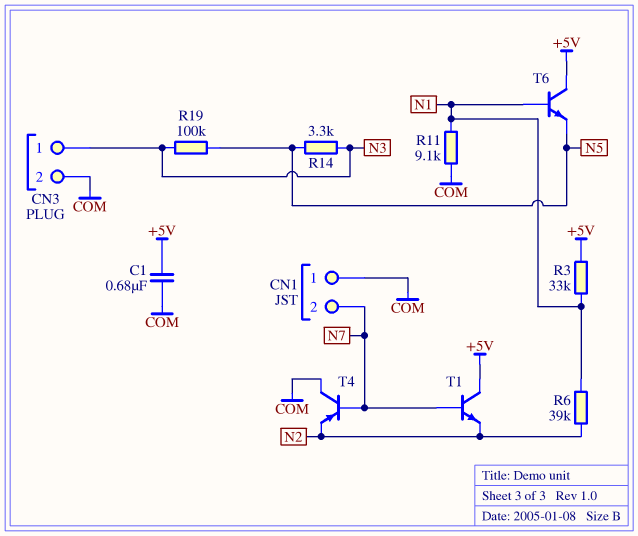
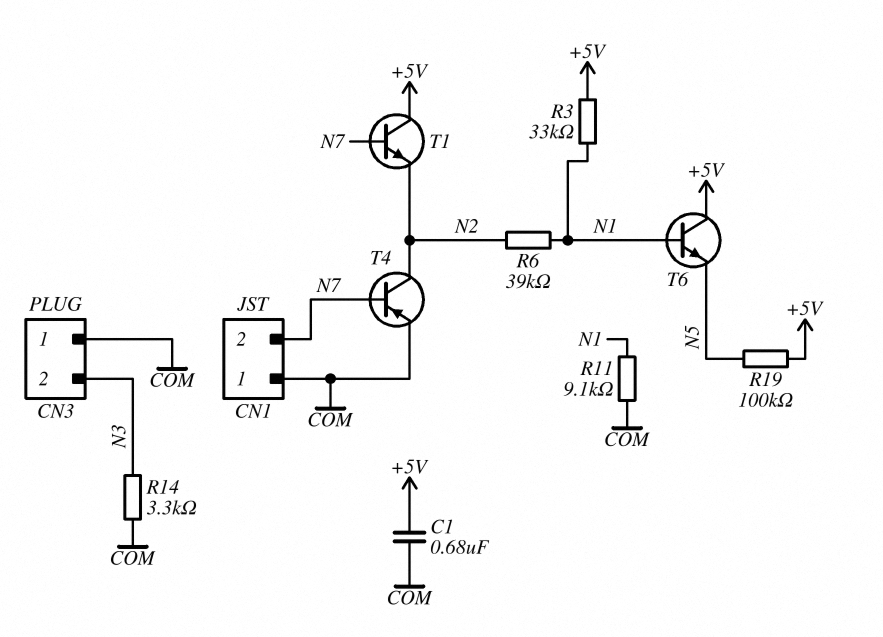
CN3 pin 1: N3 -> COM
CN3 pin 2: COM -> N3
R14: 3.3k (N3, N5) -> 3.3k (COM, N3)
R19: 100k (N3, N5) -> 100k (+5V, N5)
T4: PNP (B N7, C COM, E N2) -> PNP (B N7, C N2, E COM)

